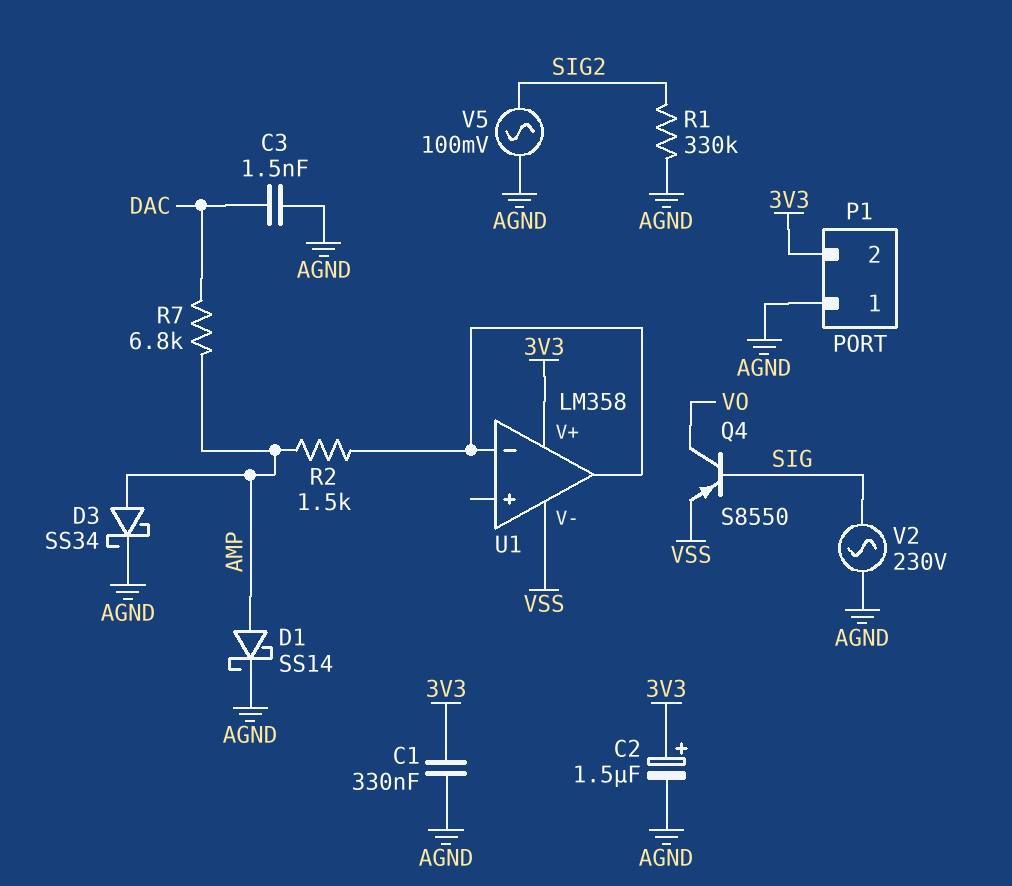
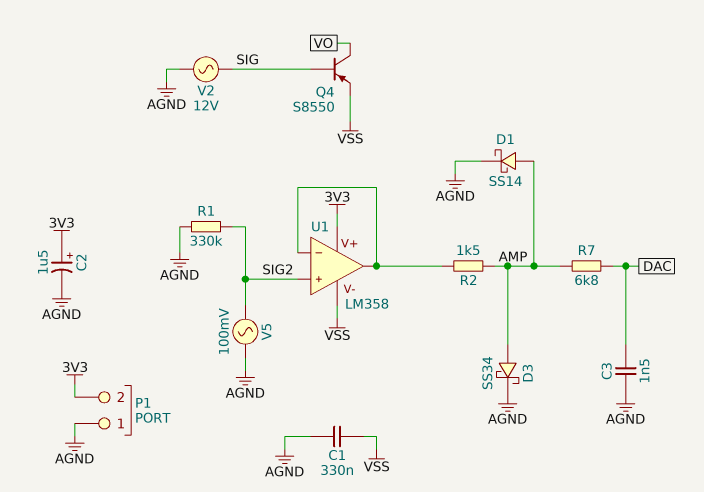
C1: 330nF (3V3, AGND) -> 330nF (AGND, VSS)
U1 pin in+: none -> SIG2
V2: AC 230V (AGND, SIG) -> AC 12V (AGND, SIG)

